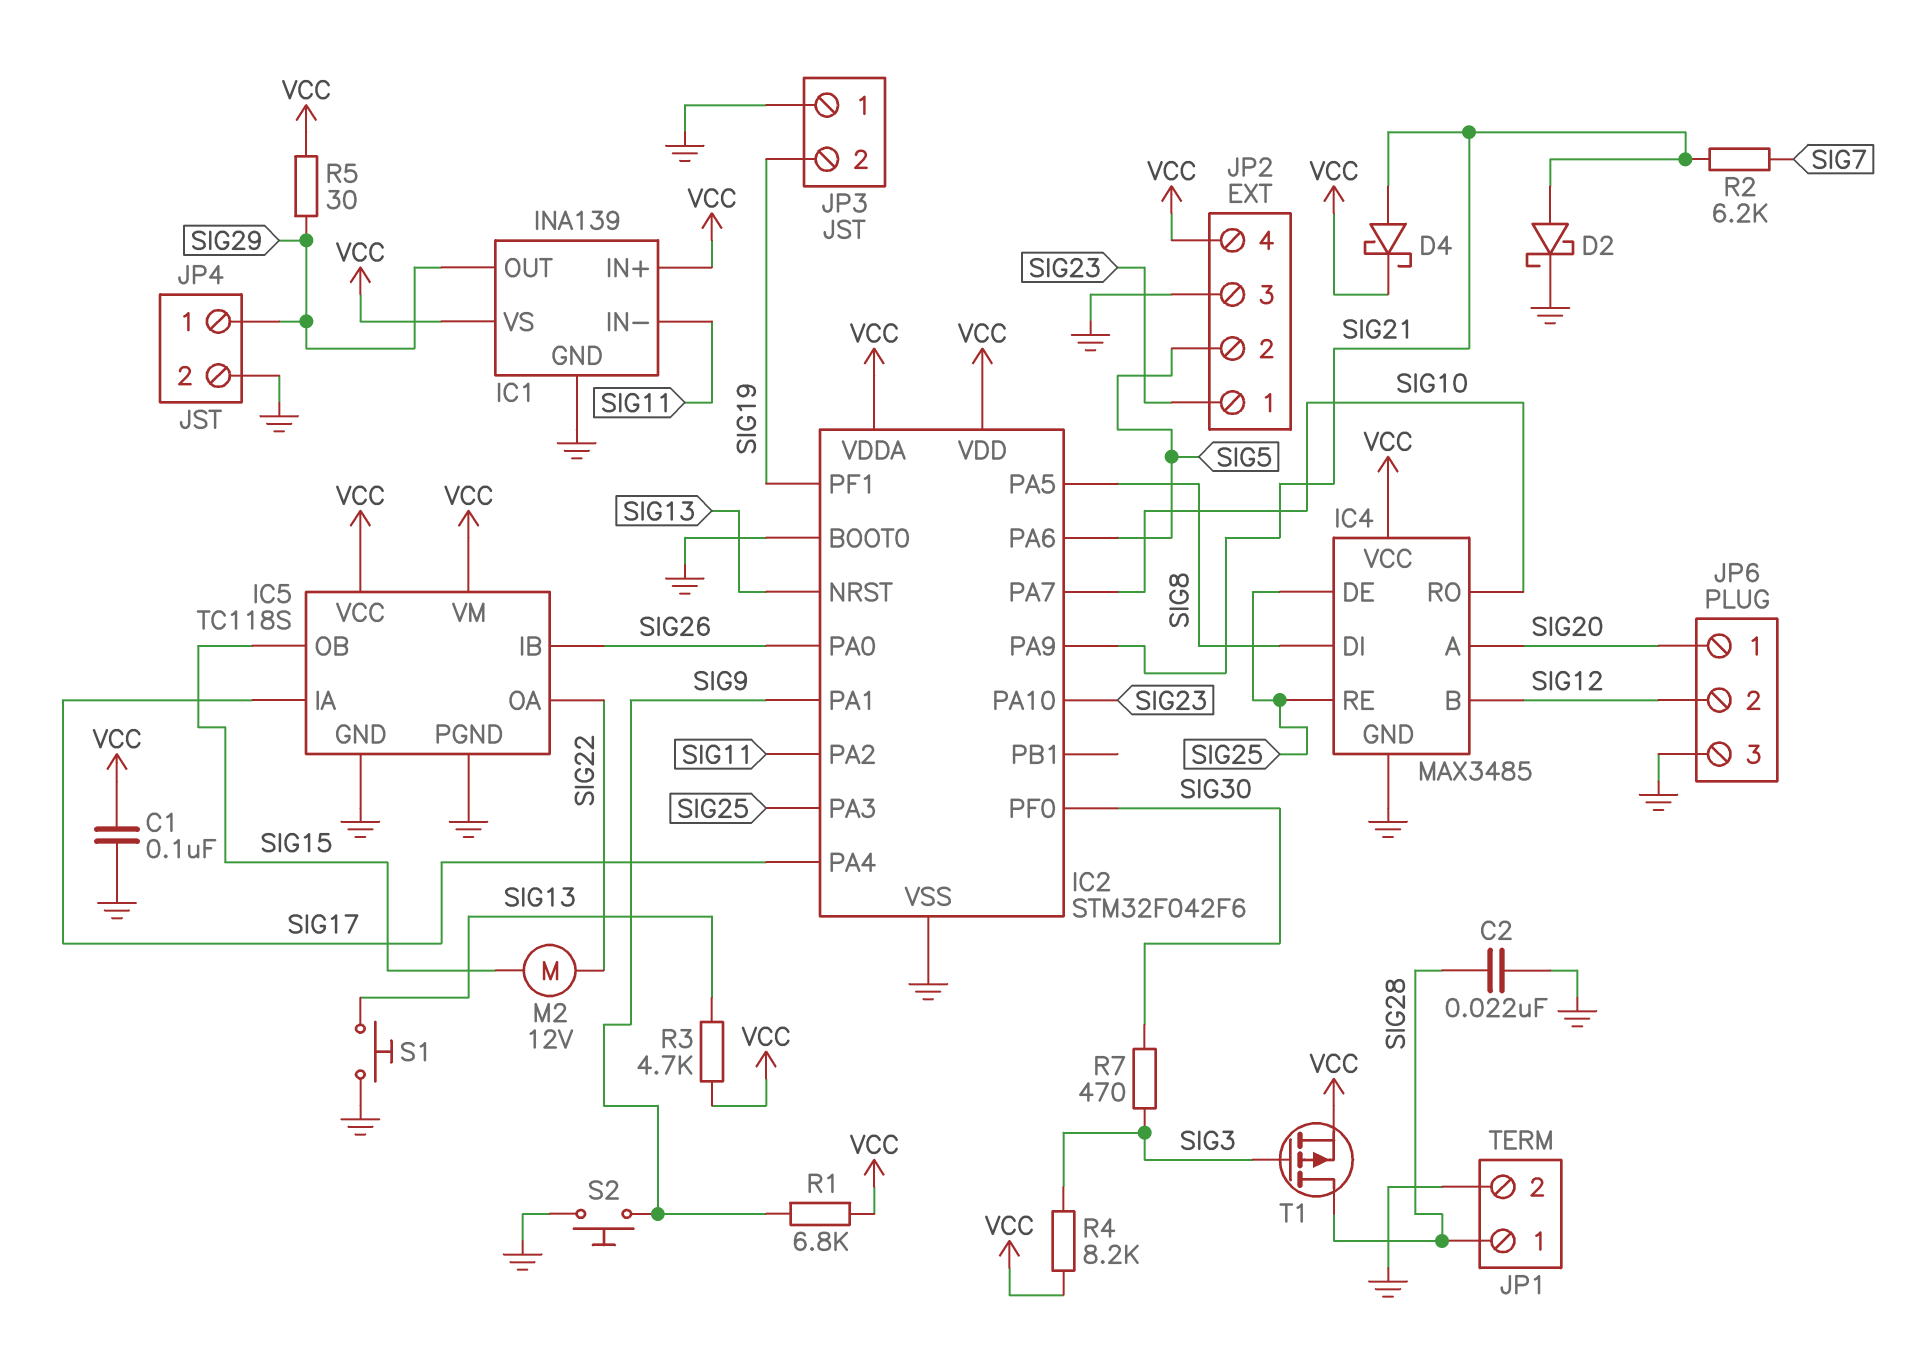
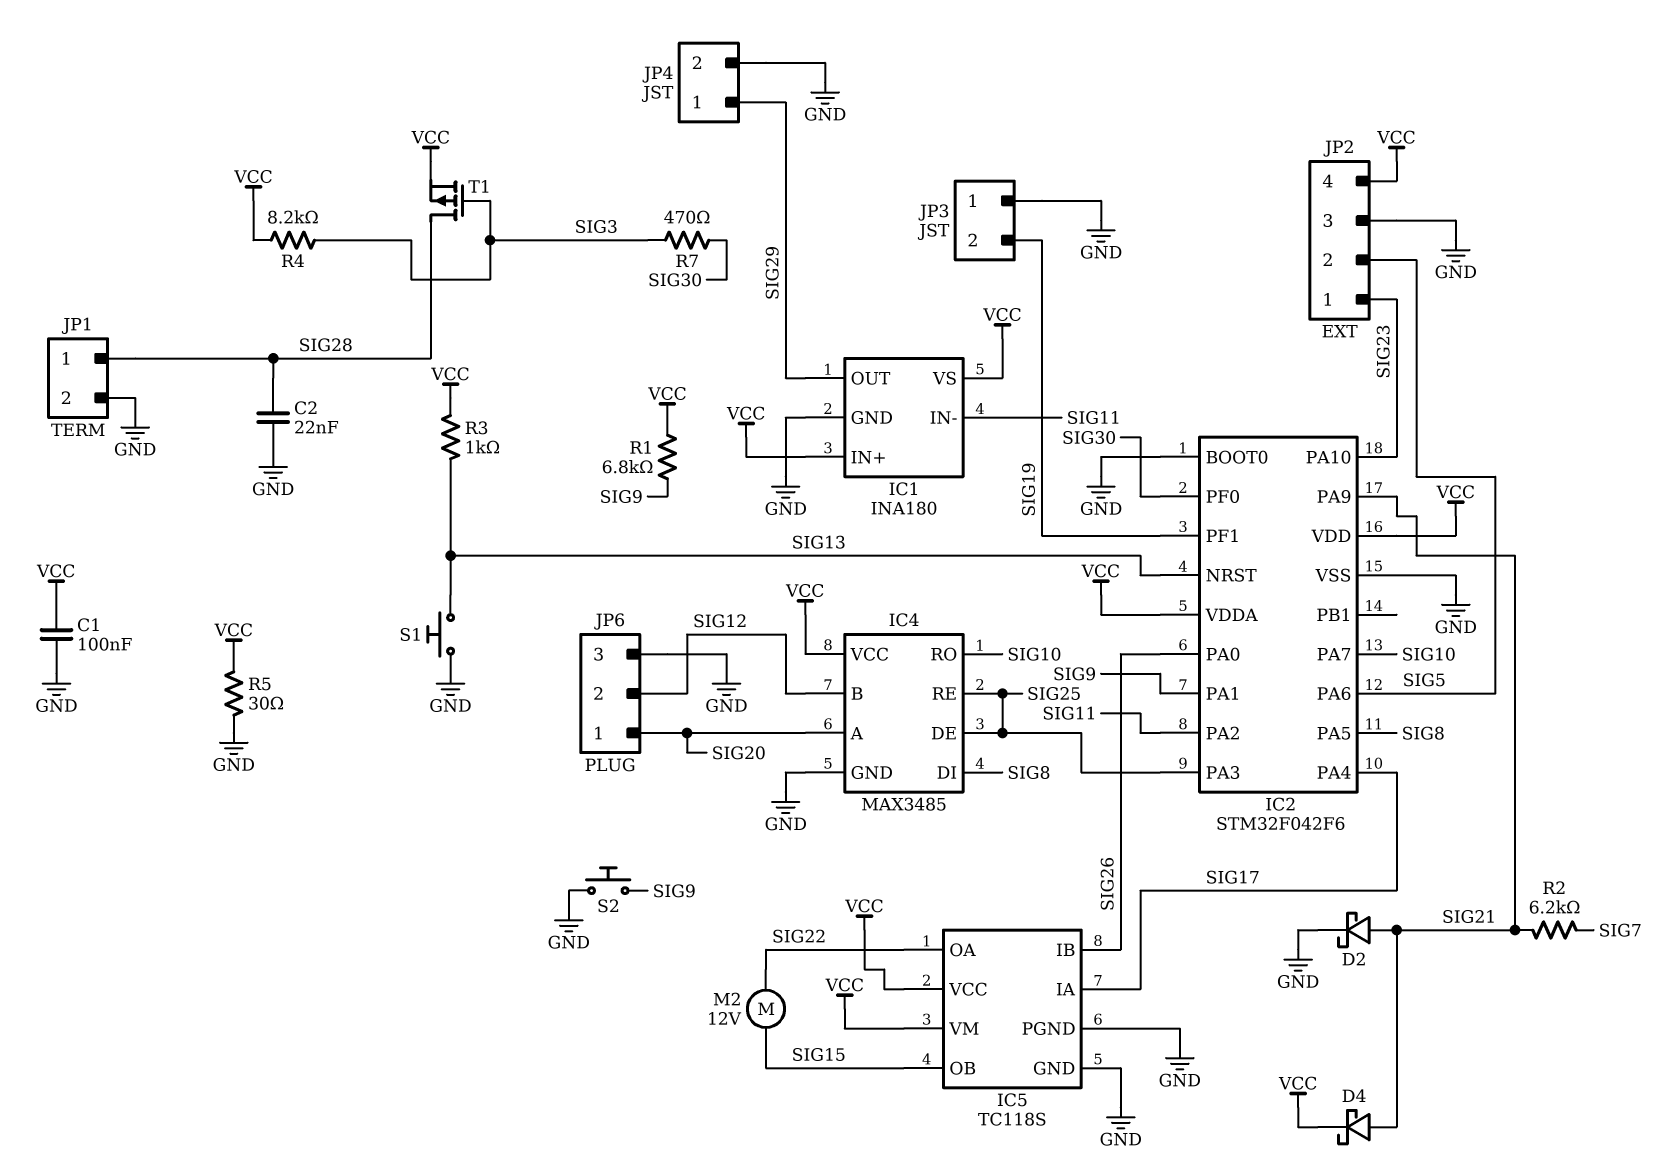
IC1: INA139 -> INA180
R3: 4.7k (SIG13, VCC) -> 1k (SIG13, VCC)
R5: 30 (SIG29, VCC) -> 30 (GND, VCC)

